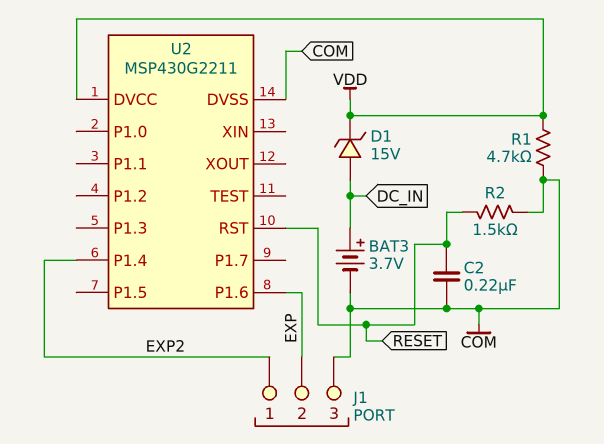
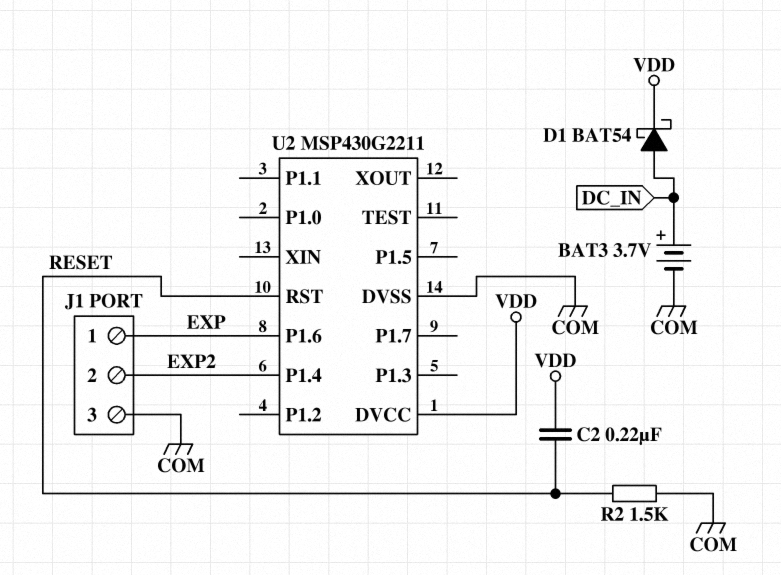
C2: 220nF (COM, RESET) -> 220nF (RESET, VDD)
D1: zener 15V (A DC_IN, K VDD) -> schottky BAT54 (A DC_IN, K VDD)
J1 pin 1: EXP2 -> EXP
J1 pin 2: EXP -> EXP2
R1: 4.7k (COM, VDD) -> none

